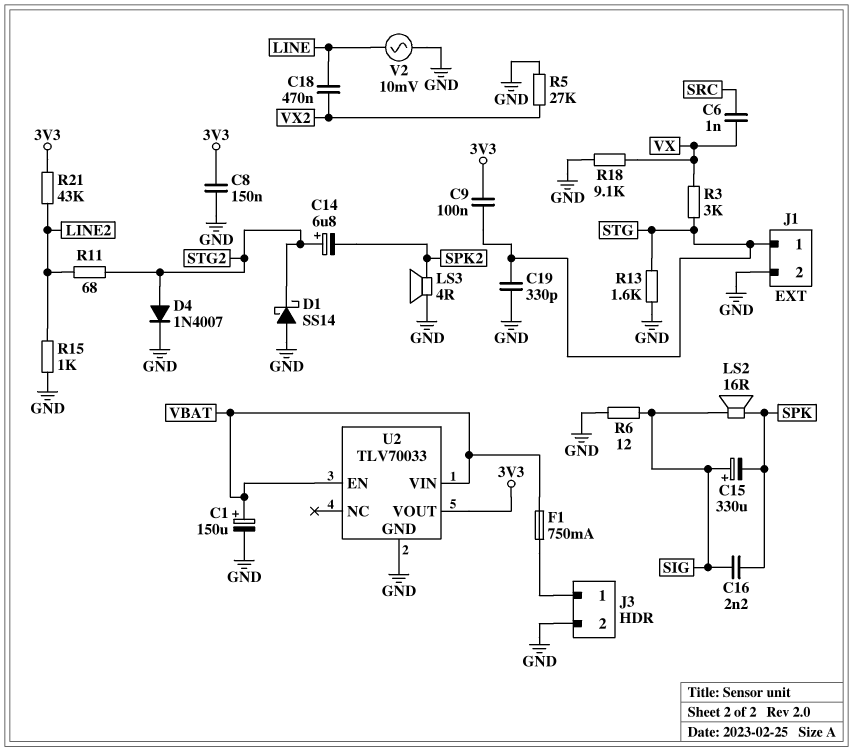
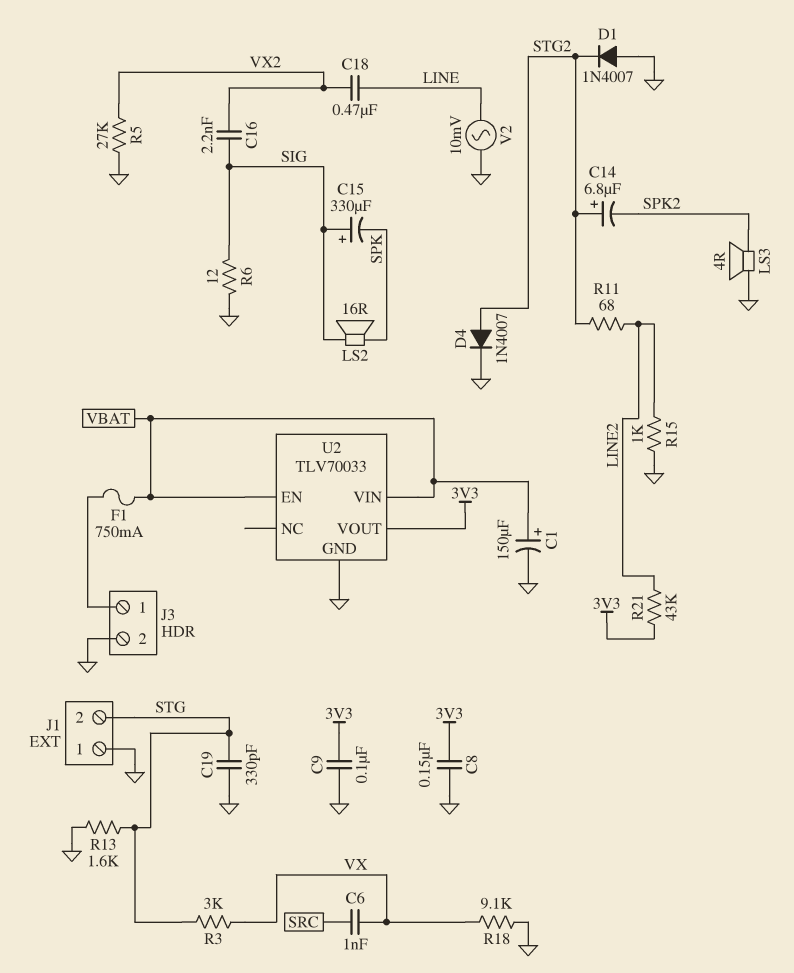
C9: 100nF (3V3, STG) -> 100nF (3V3, GND)
C16: 2.2nF (SIG, SPK) -> 2.2nF (SIG, VX2)
D1: schottky SS14 (A GND, K STG2) -> diode 1N4007 (A GND, K STG2)
J1 pin 1: STG -> GND
J1 pin 2: GND -> STG

